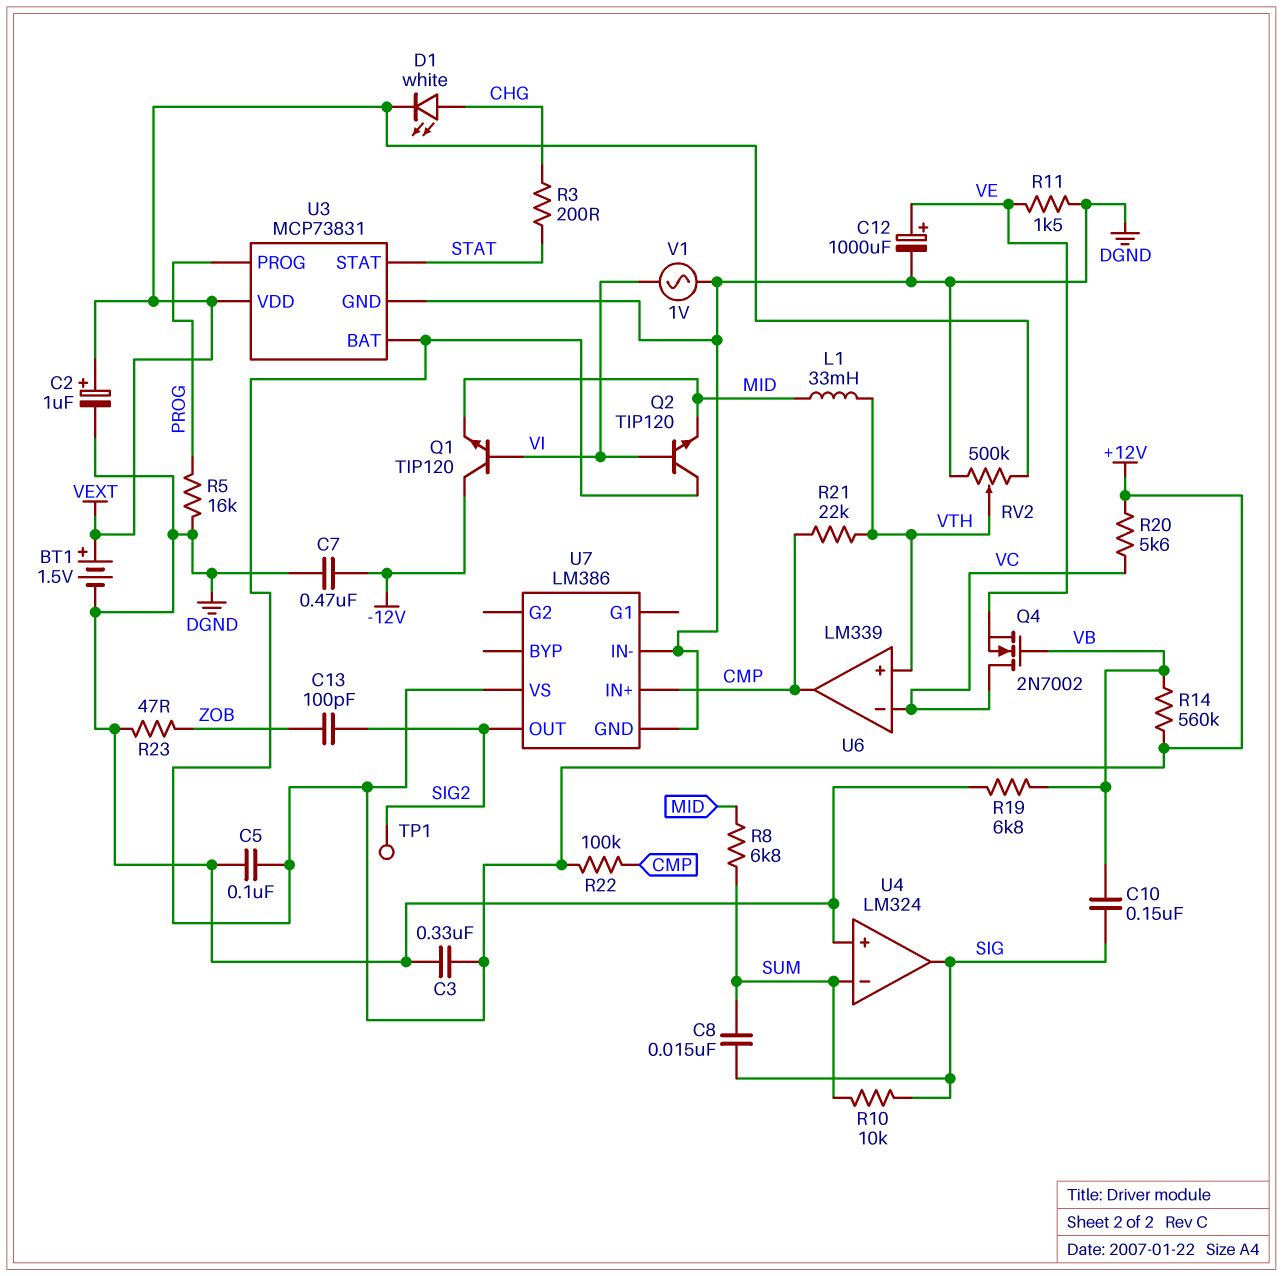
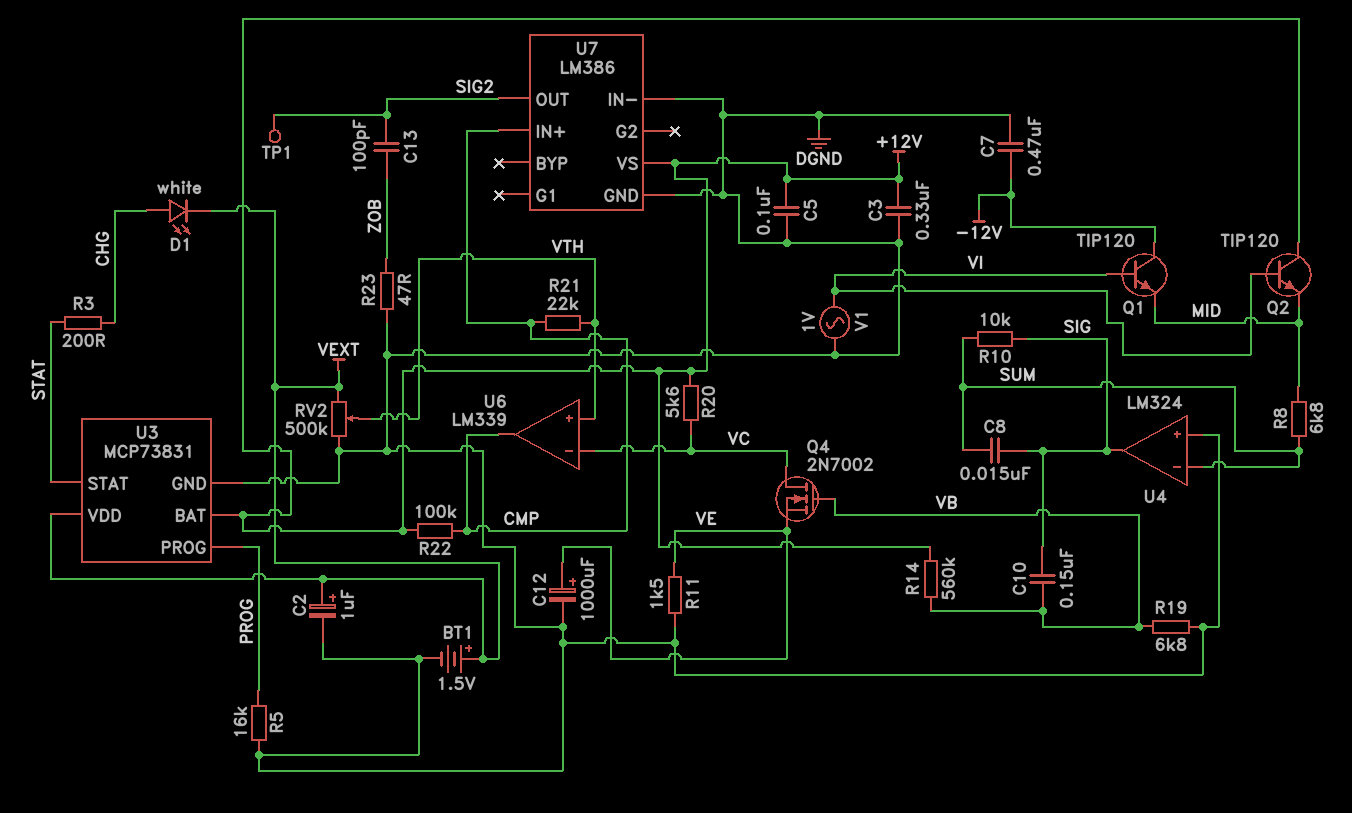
L1: 33mH (MID, VTH) -> none

